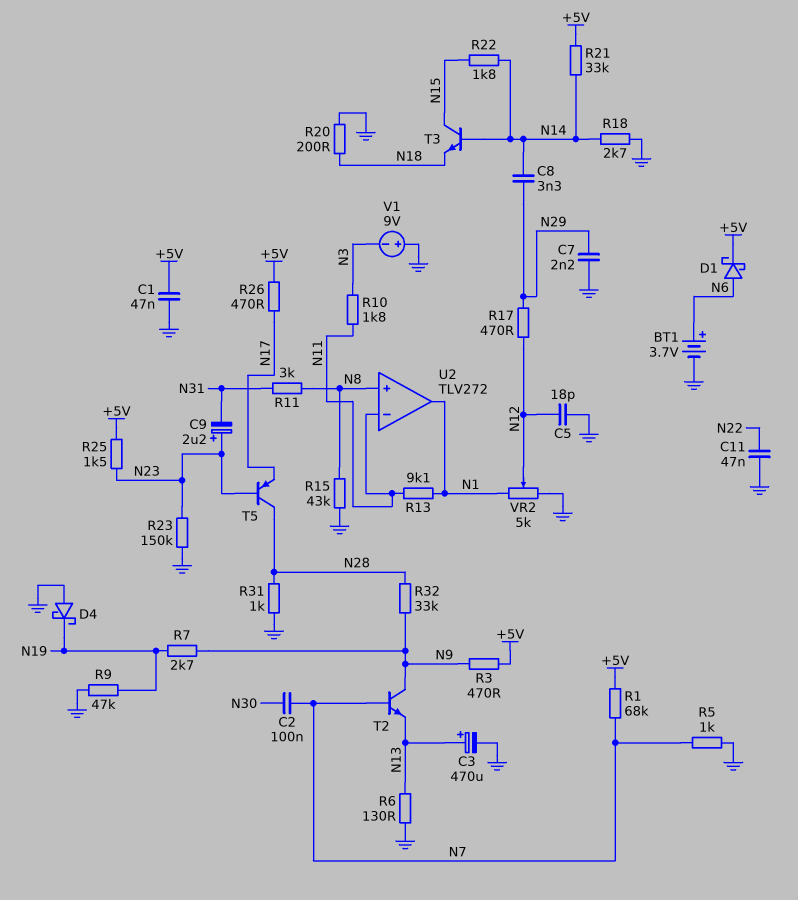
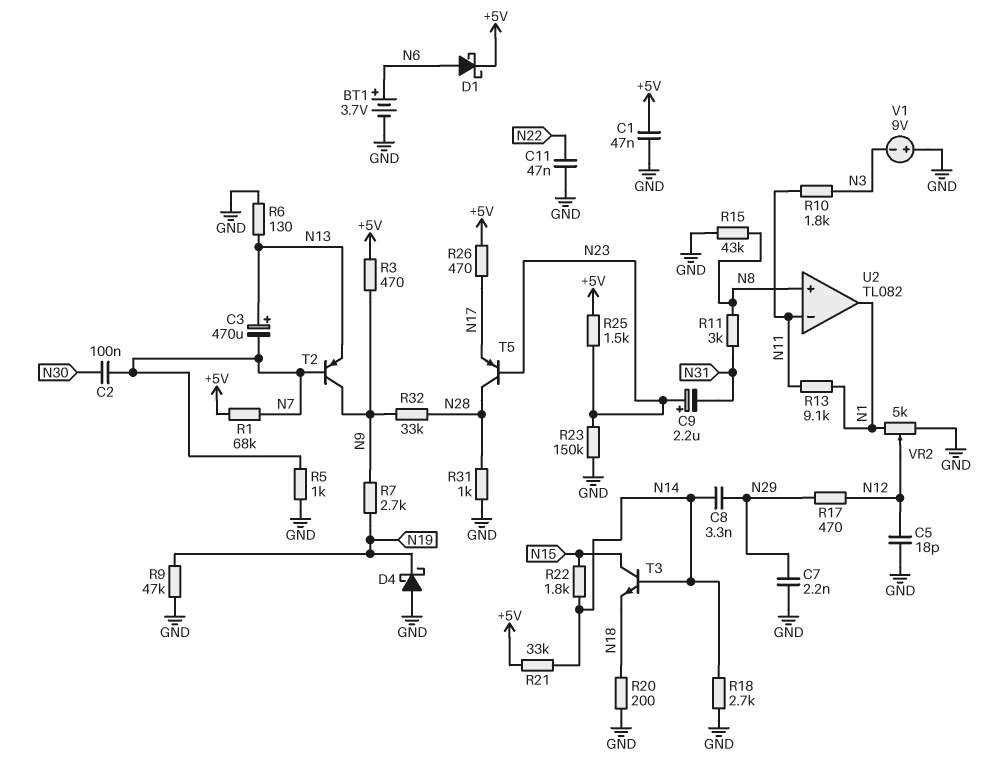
C3: 470uF (plus N13, minus GND) -> 470uF (plus N13, minus N7)
T2: NPN (B N7, C N9, E N13) -> PNP (B N7, C N9, E N13)
U2: TLV272 -> TL082

